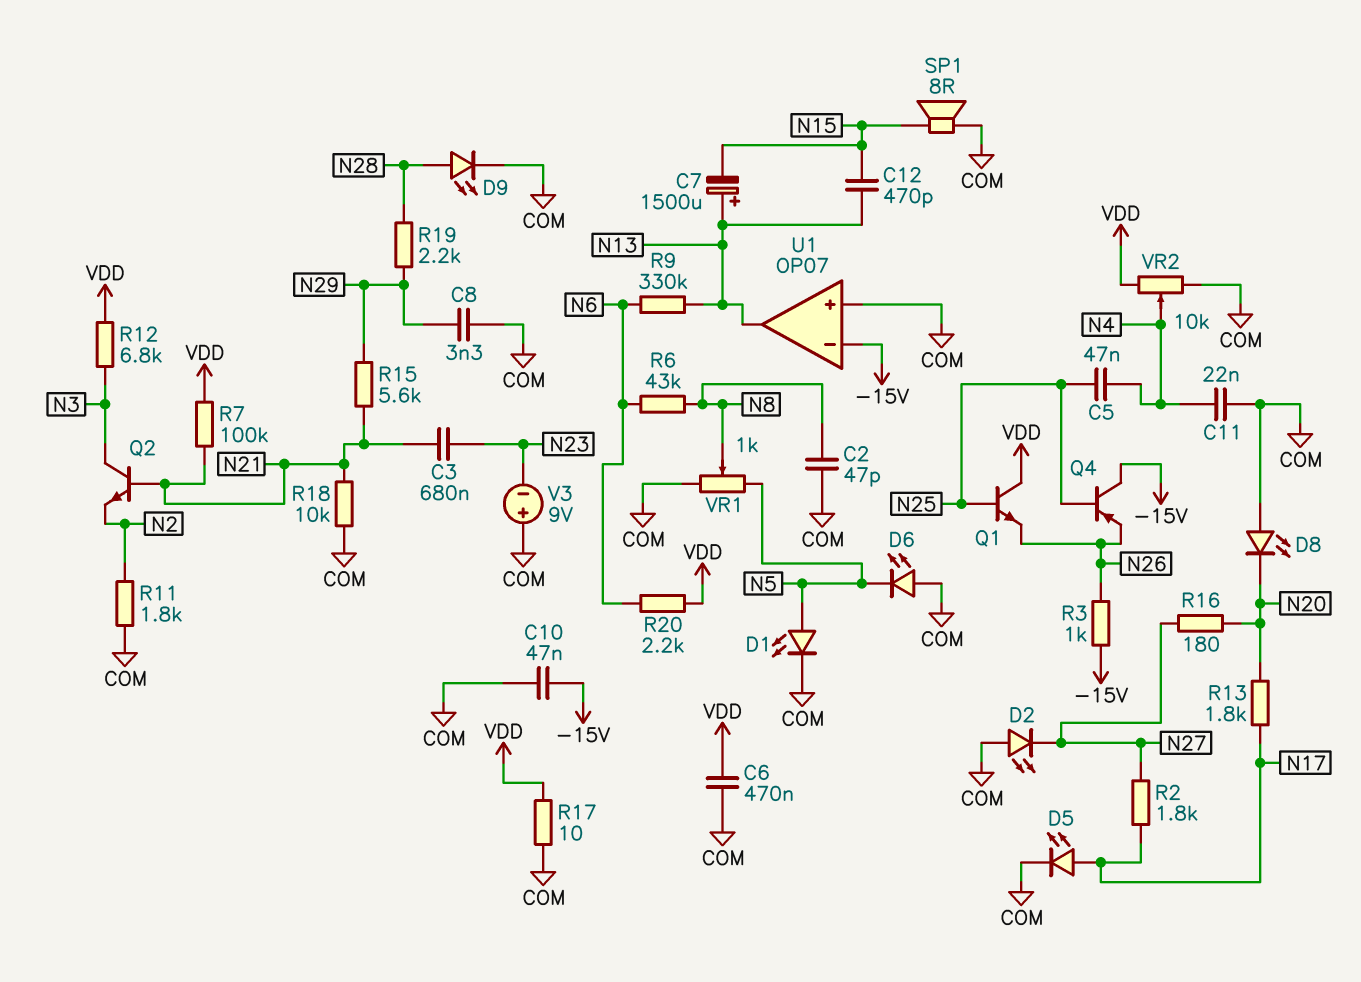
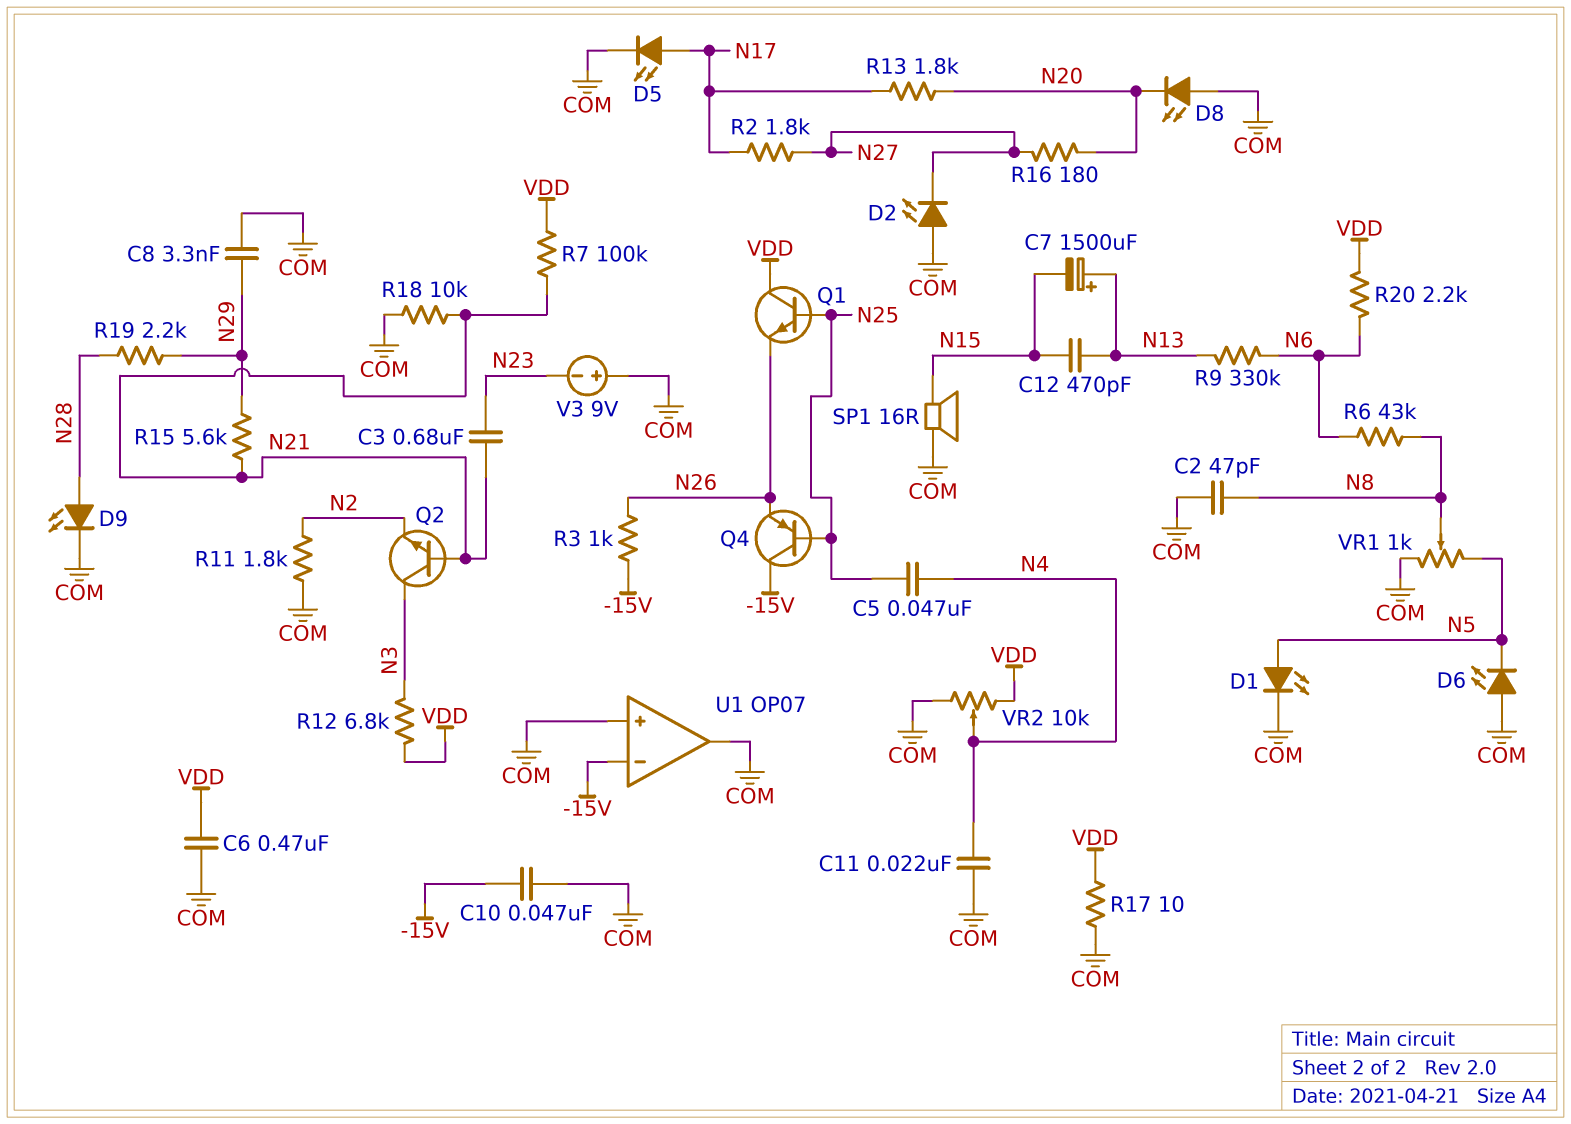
SP1: speaker 8R (COM, N15) -> speaker 16R (COM, N15)
U1 pin out: N13 -> COM

